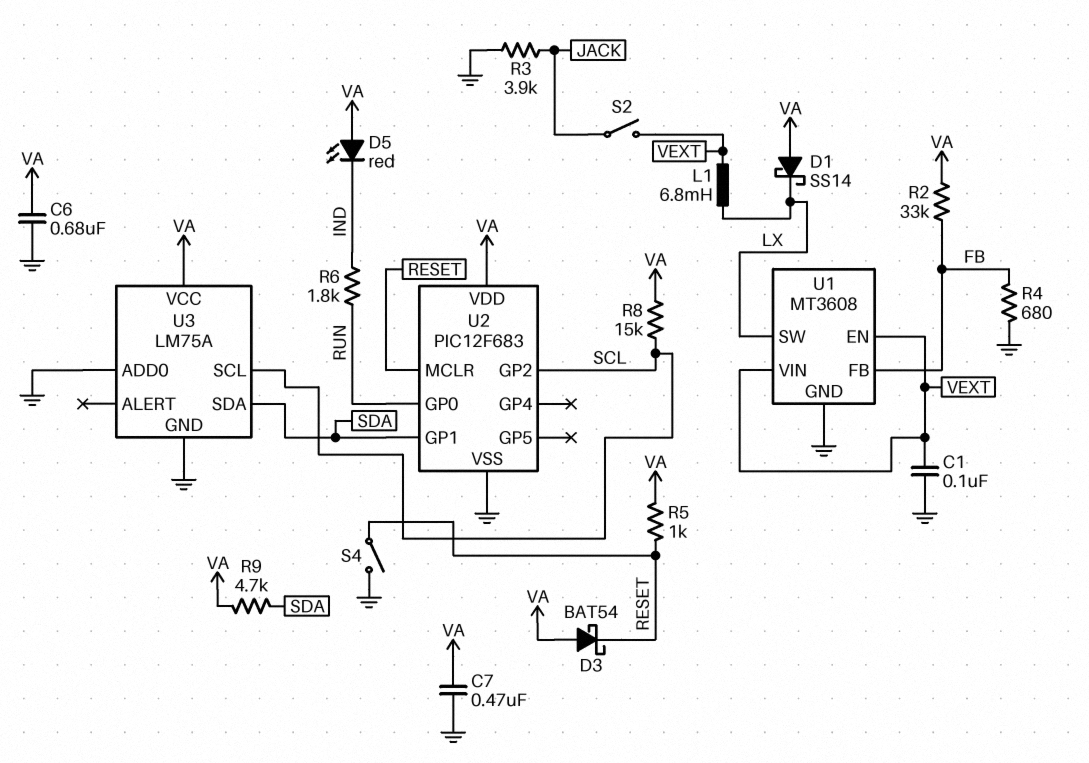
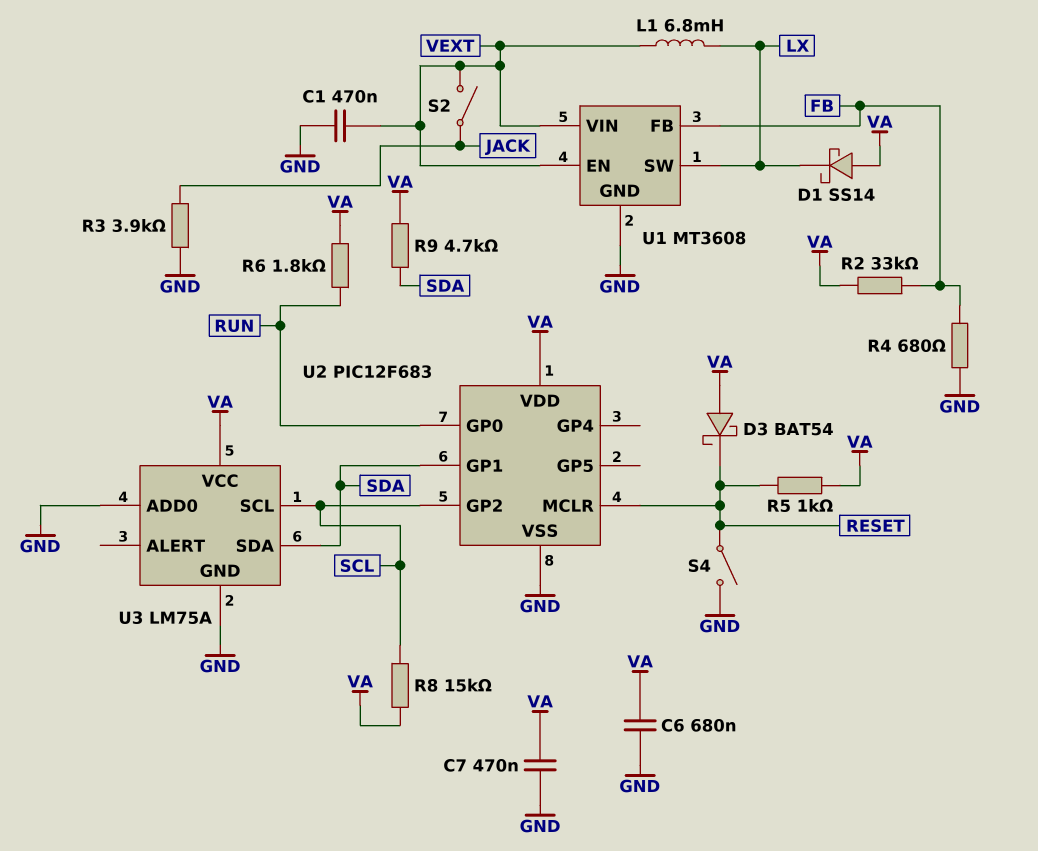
C1: 100nF (GND, VEXT) -> 470nF (GND, VEXT)
D5: LED red (A VA, K IND) -> none
R6: 1.8k (IND, RUN) -> 1.8k (RUN, VA)

